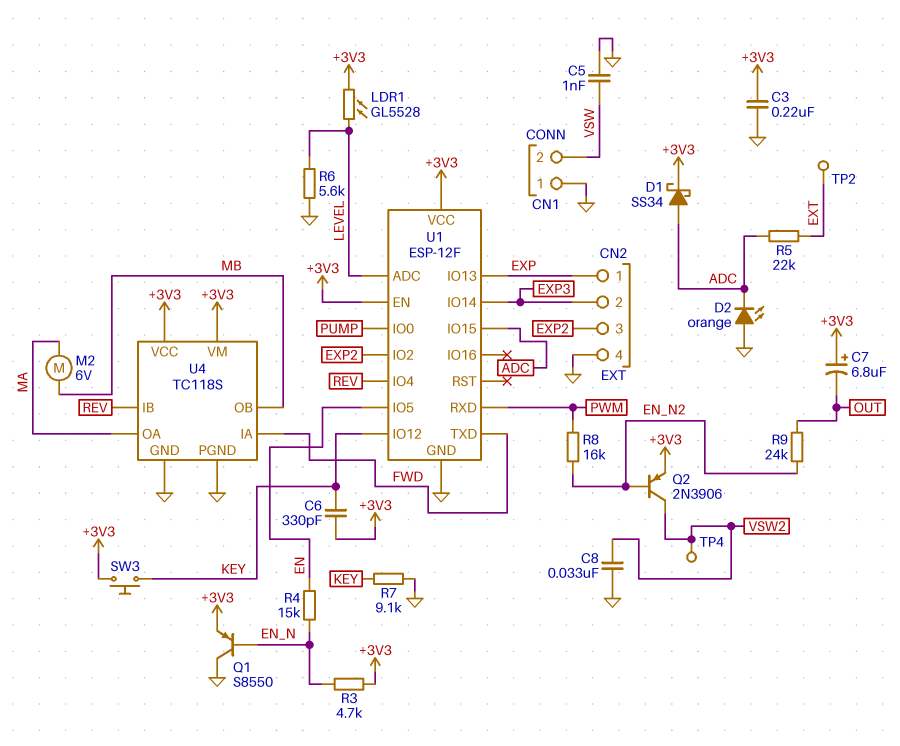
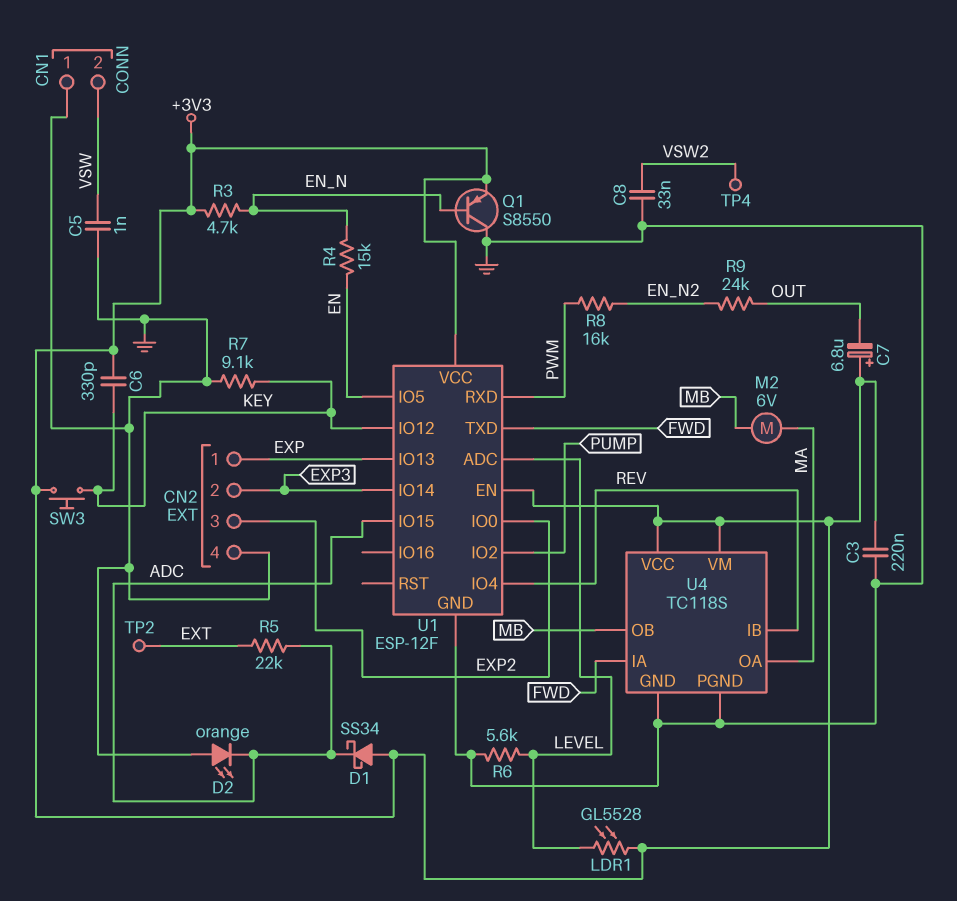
D1: schottky SS34 (A ADC, K +3V3) -> schottky SS34 (A +3V3, K ADC)
Q2: PNP 2N3906 (B EN_N2, C VSW2, E +3V3) -> none
U1 pin IO0: PUMP -> EXP2
U1 pin IO2: EXP2 -> PUMP

